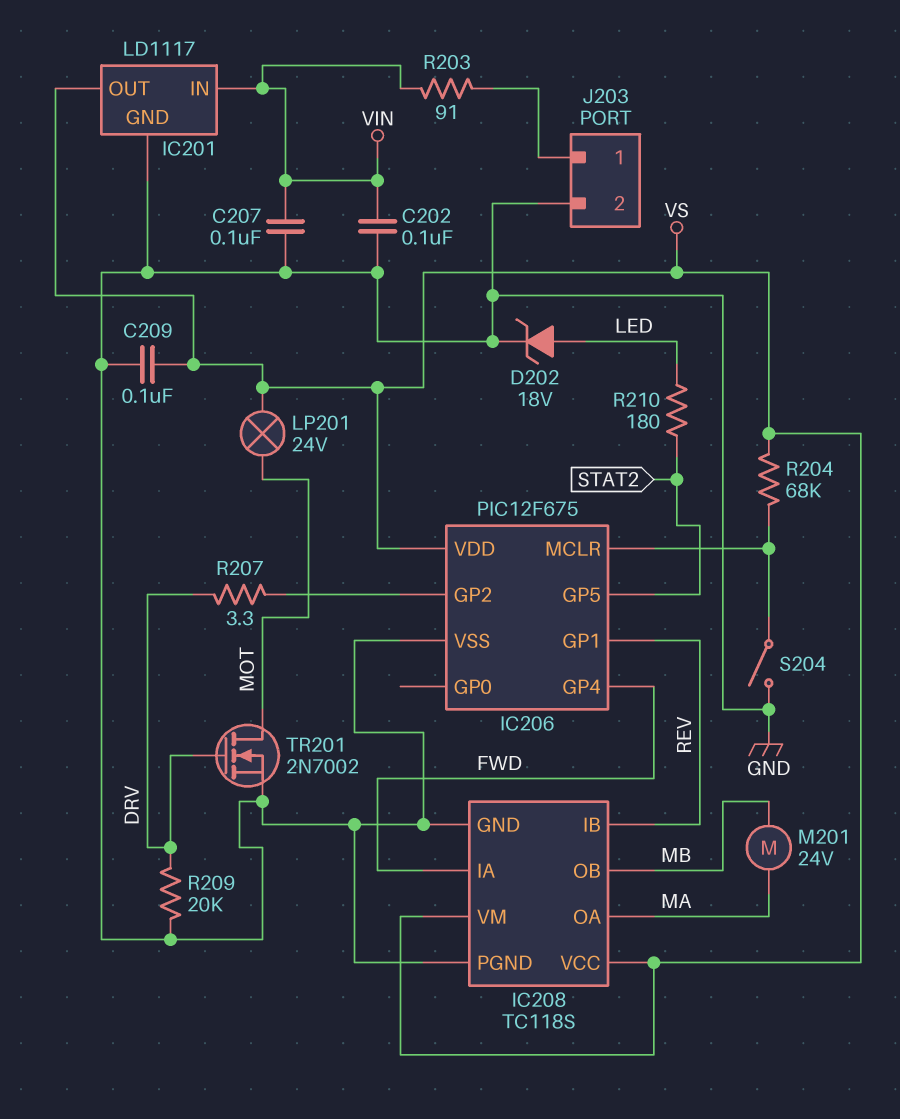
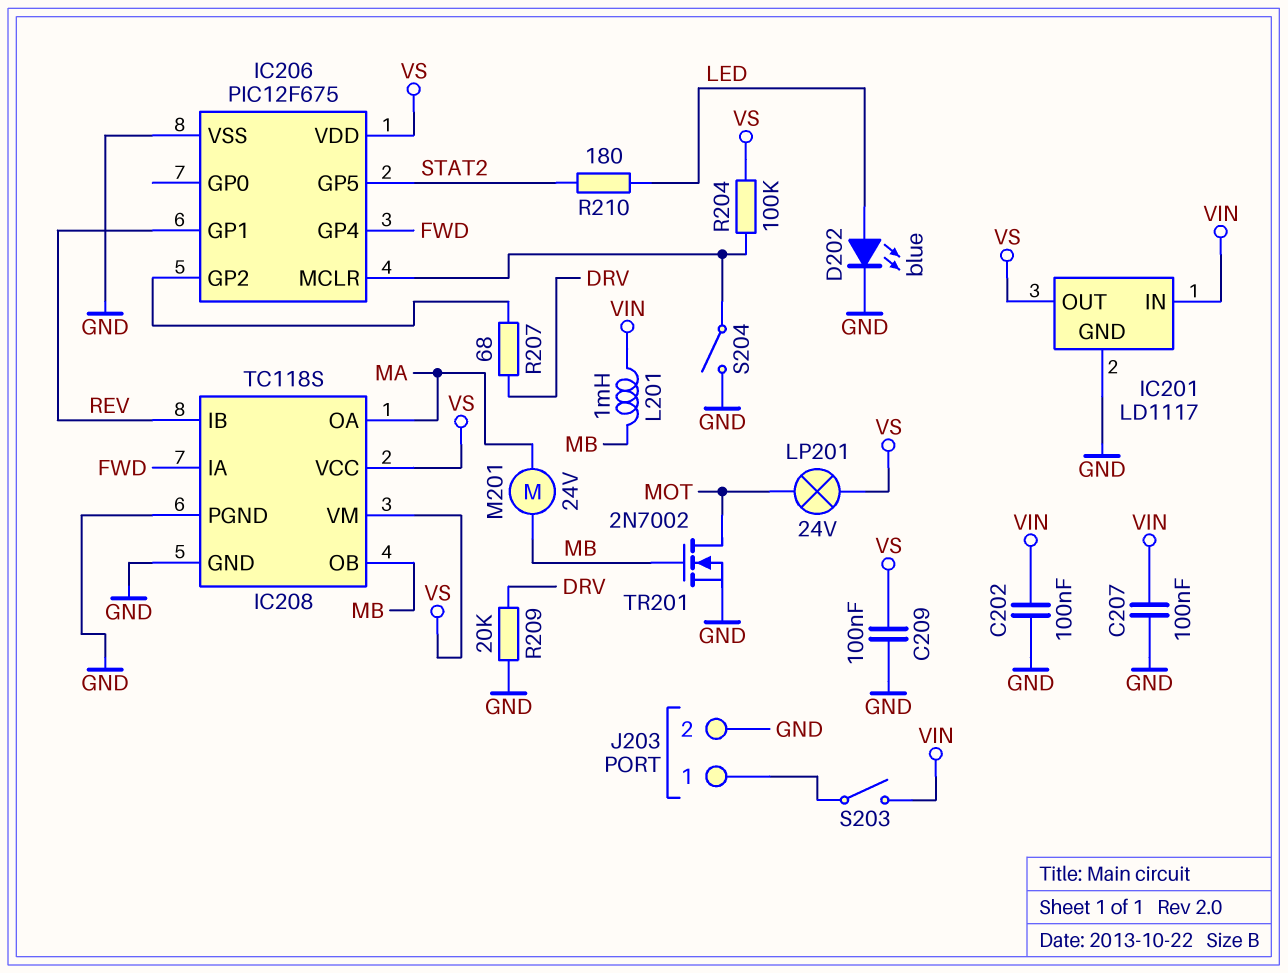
D202: zener 18V (A LED, K GND) -> LED blue (A LED, K GND)
L201: none -> 1mH (MB, VIN)
R203: 91 (J203/1, VIN) -> none
R204: 68k (IC206/MCLR, VS) -> 100k (IC206/MCLR, VS)
R207: 3.3 (DRV, IC206/GP2) -> 68 (DRV, IC206/GP2)
S203: none -> switch (J203/1, VIN)
TR201: NMOS 2N7002 (G DRV, D MOT, S GND) -> NMOS 2N7002 (G MB, D MOT, S GND)

